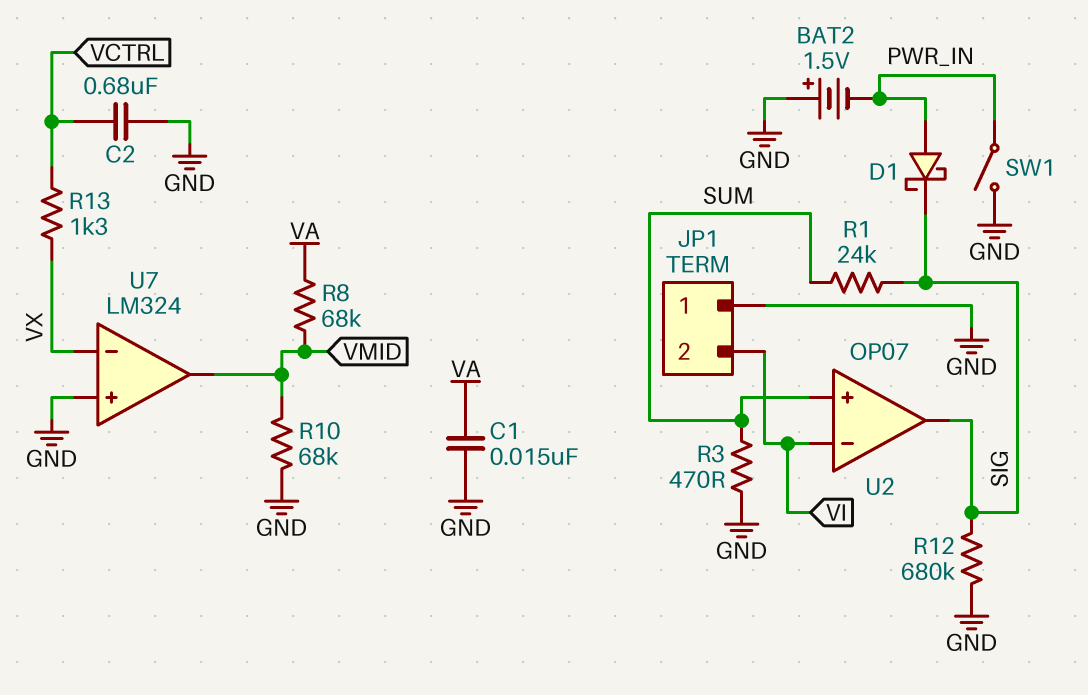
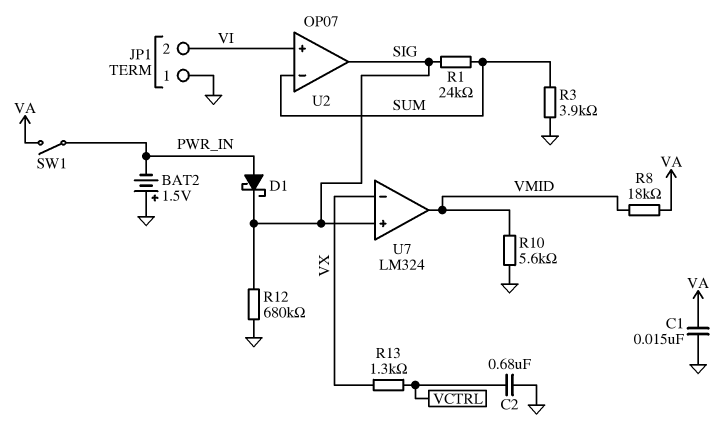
R3: 470 (GND, SUM) -> 3.9k (GND, SUM)
R8: 68k (VA, VMID) -> 18k (VA, VMID)
R10: 68k (GND, VMID) -> 5.6k (GND, VMID)
SW1: switch (GND, PWR_IN) -> switch (PWR_IN, VA)
U2 pin in+: SUM -> VI
U2 pin in-: VI -> SUM
U7 pin in+: GND -> SIG

